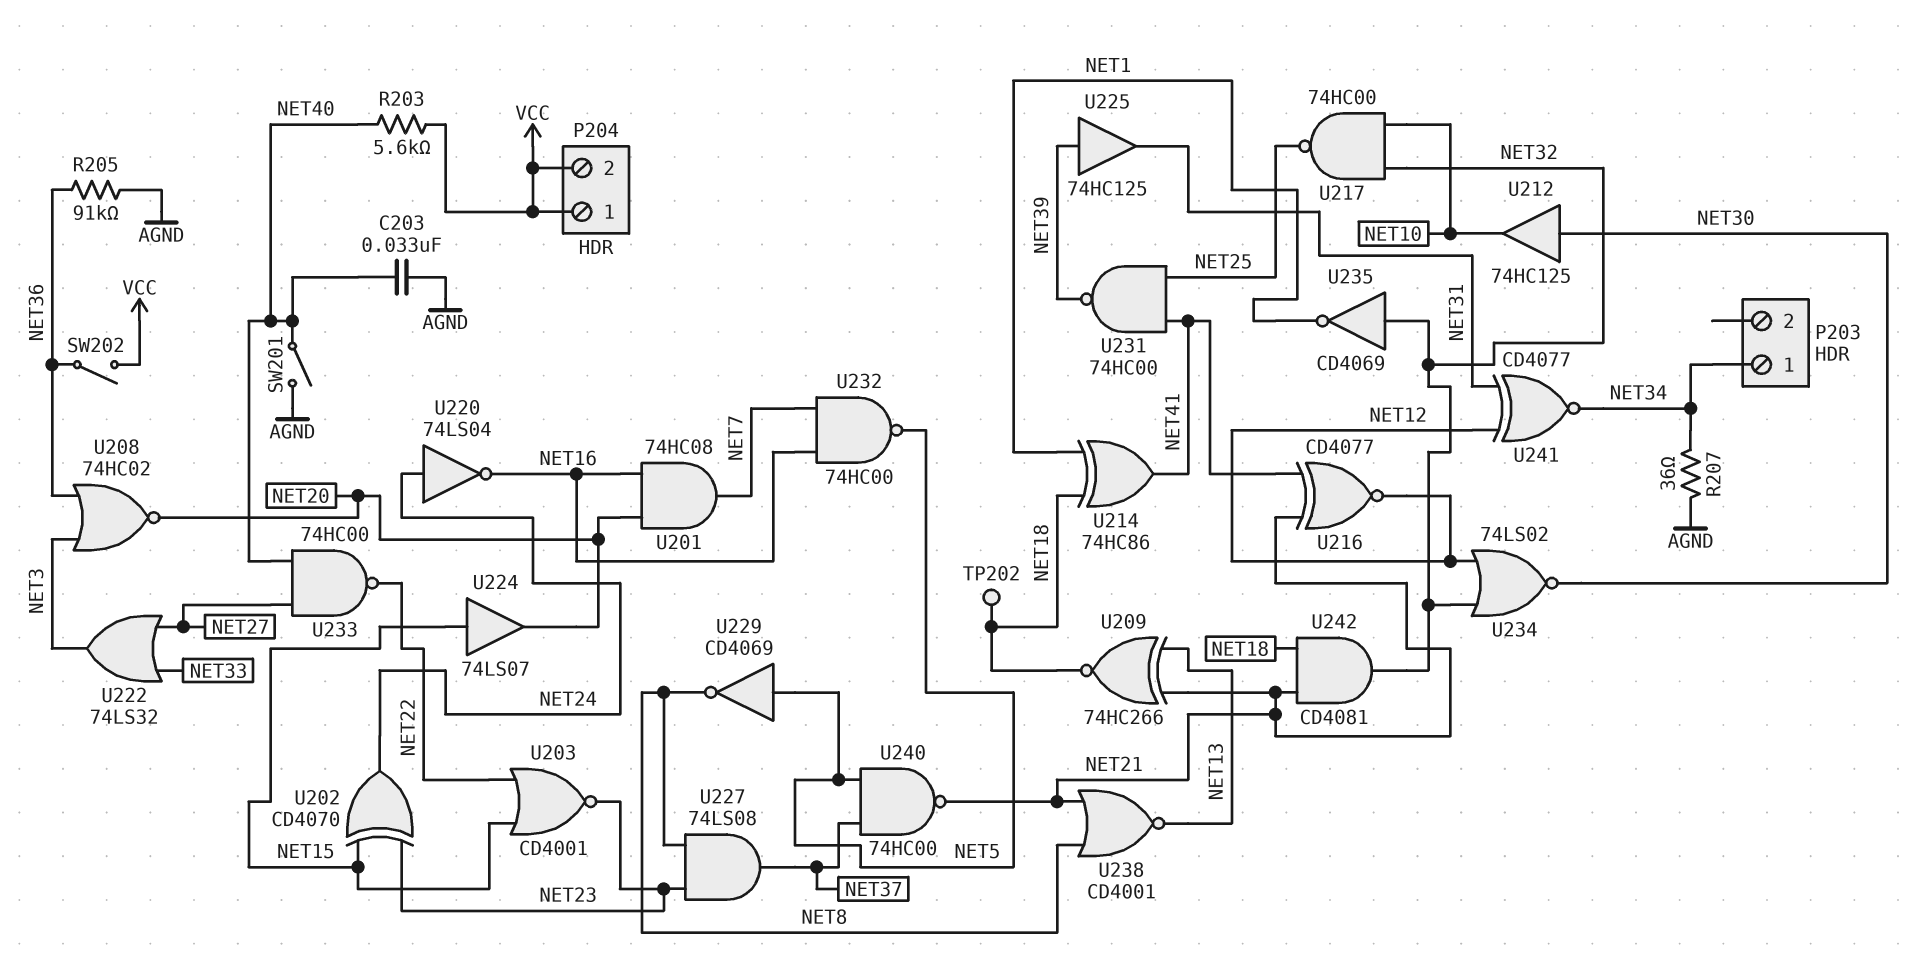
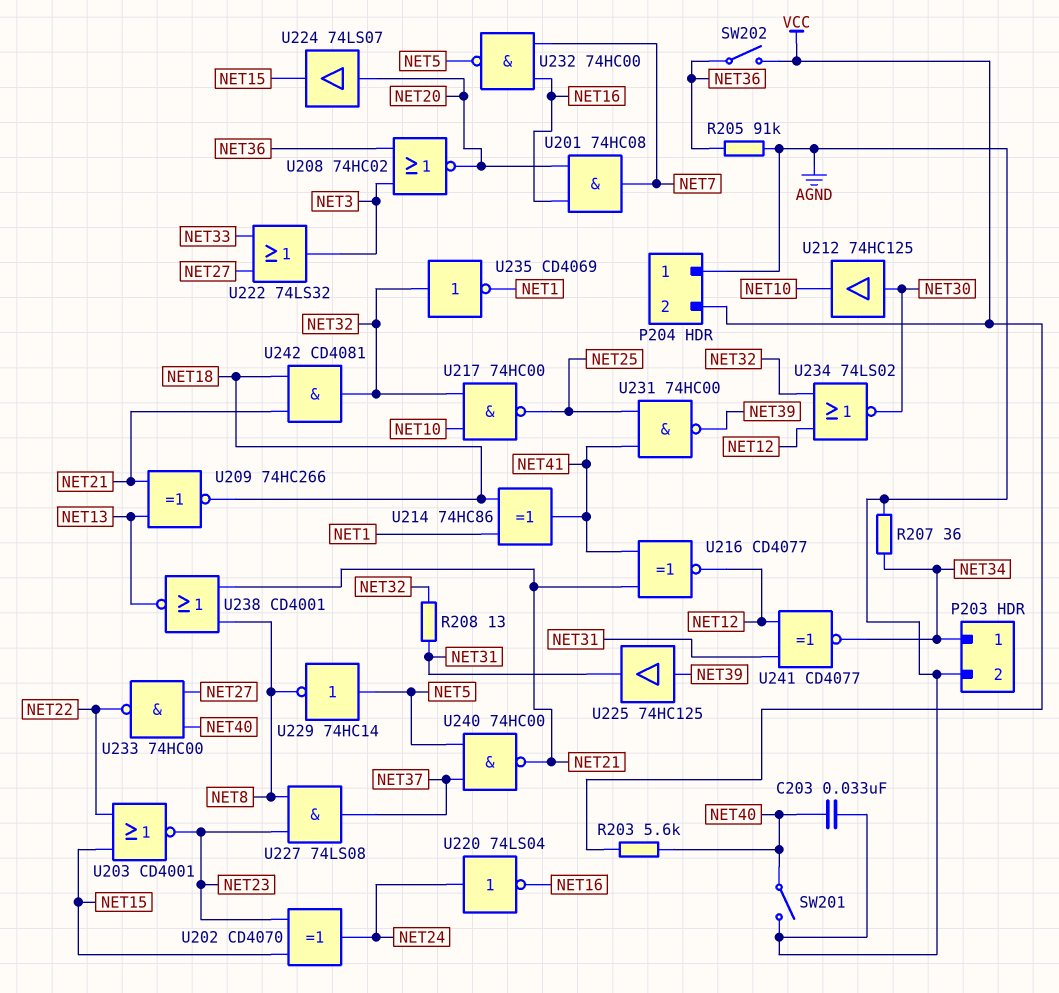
P203 pin 2: none -> AGND
P204 pin 1: VCC -> AGND
R208: none -> 13 (NET31, NET32)
TP202: test point (NET18) -> none
U224: buffer 74LS07 (in NET15, out NET20) -> buffer 74LS07 (in NET20, out NET15)
U229: NOT CD4069 (in NET5, out NET8) -> NOT 74HC14 (in NET5, out NET8)

